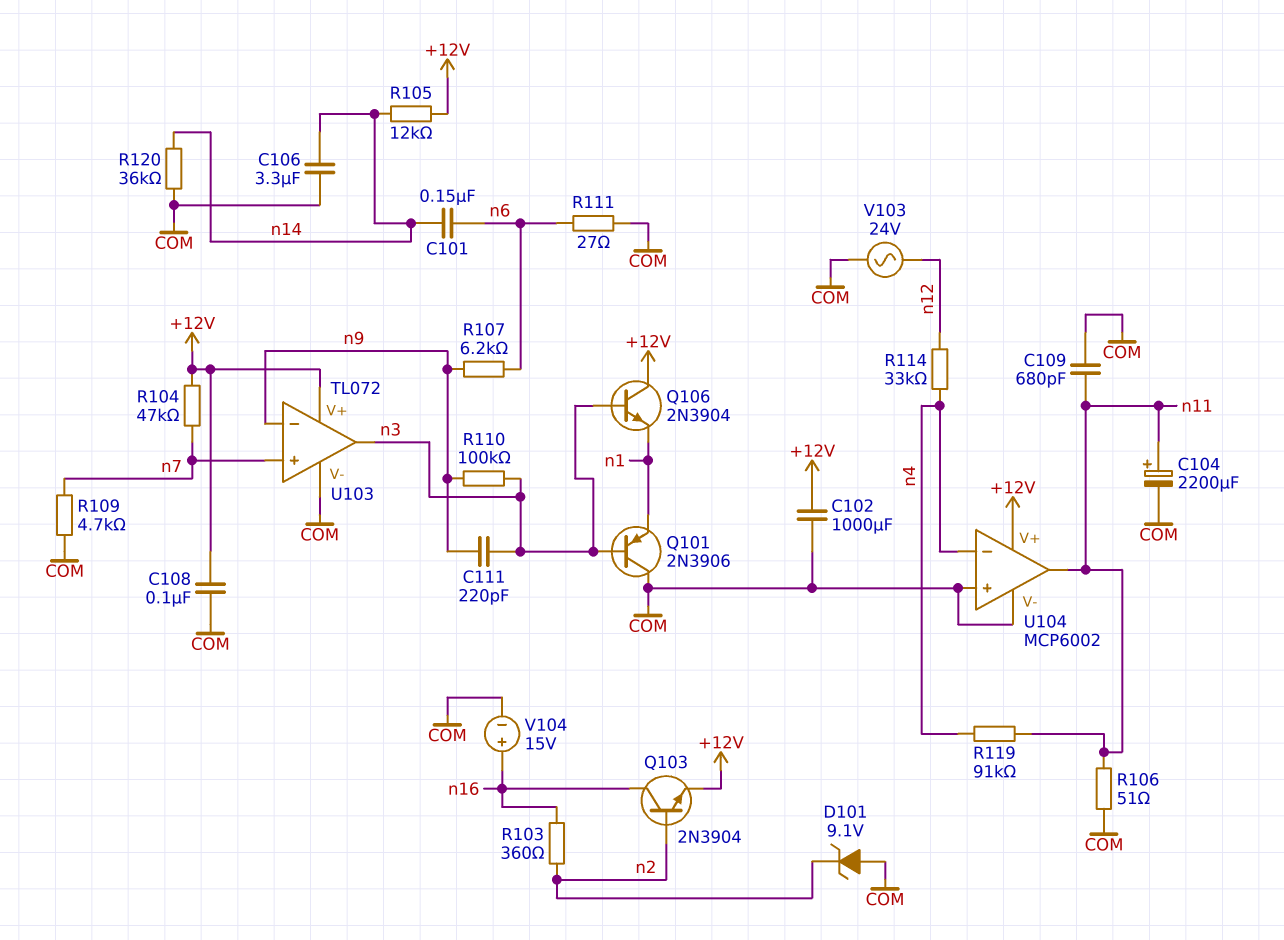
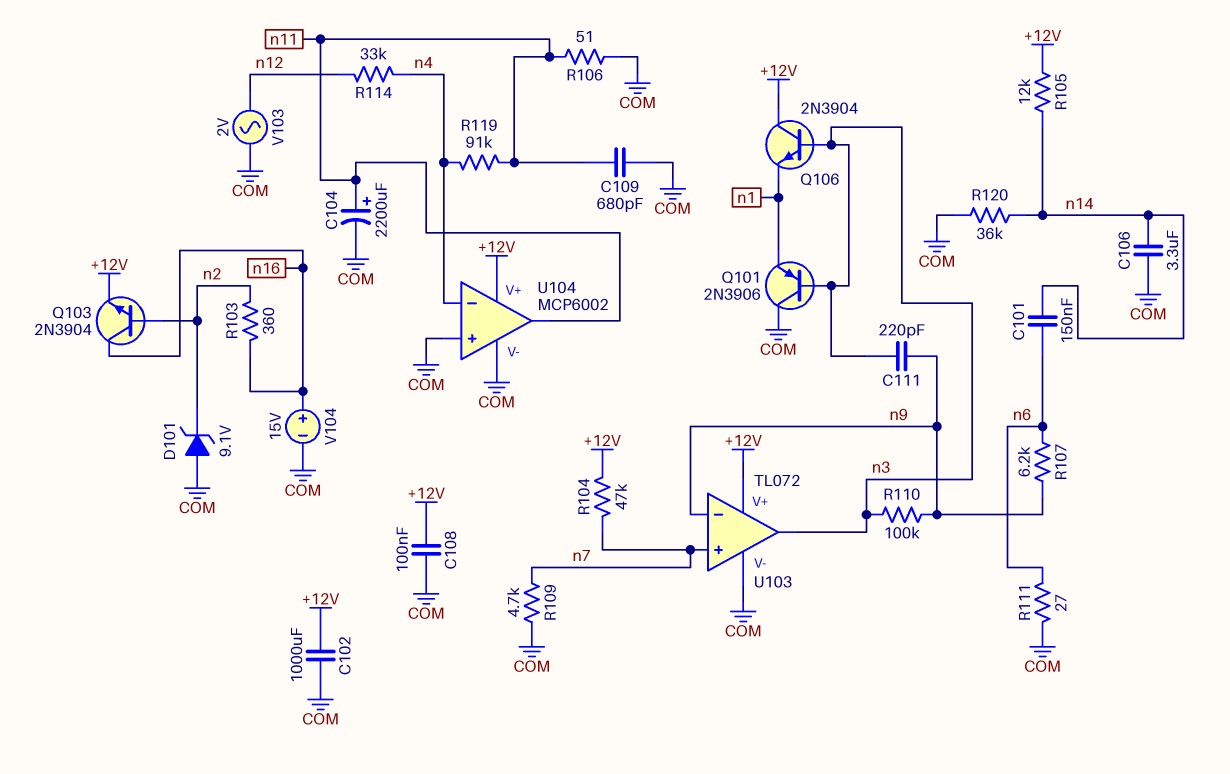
V103: AC 24V (COM, n12) -> AC 2V (COM, n12)

